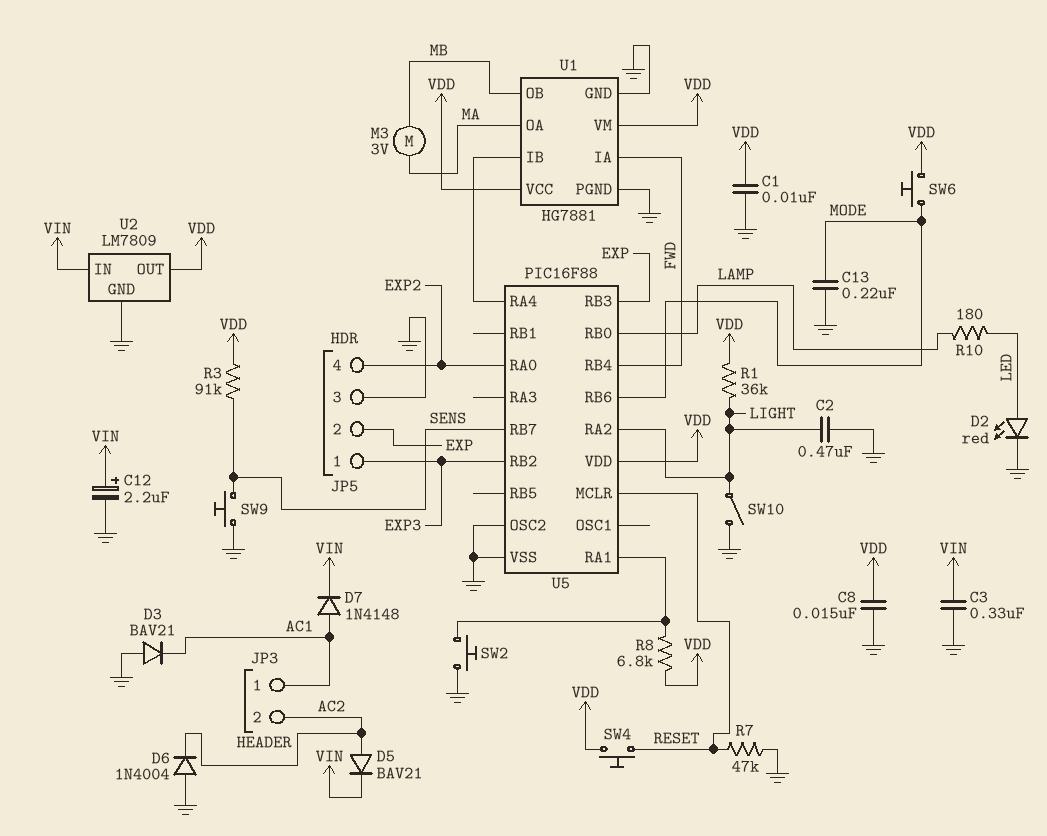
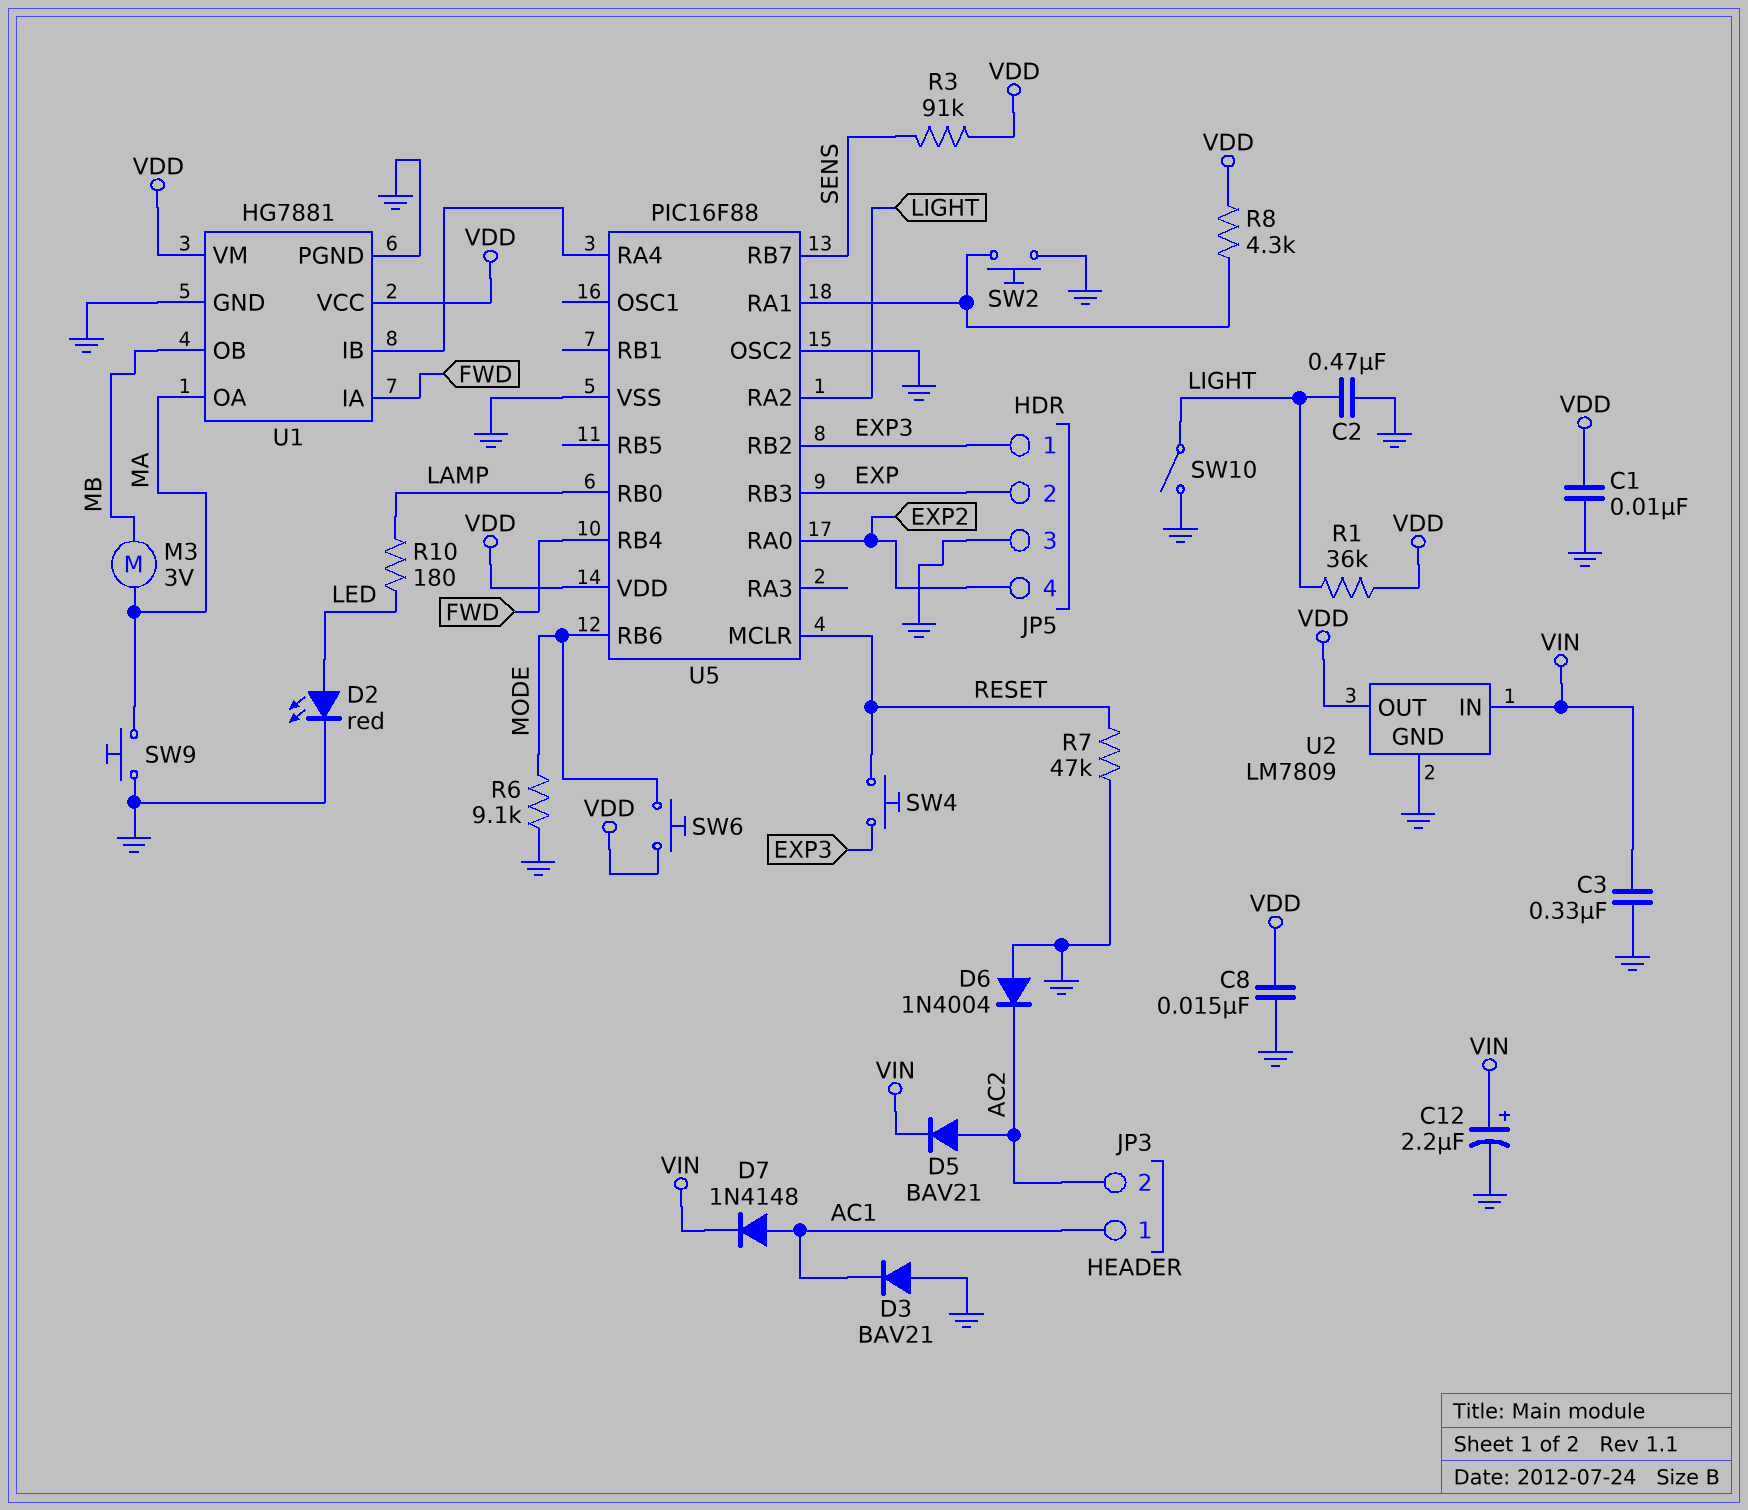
C13: 220nF (GND, MODE) -> none
R6: none -> 9.1k (GND, MODE)
R8: 6.8k (U5/RA1, VDD) -> 4.3k (U5/RA1, VDD)
SW4: button (RESET, VDD) -> button (EXP3, RESET)
SW9: button (GND, SENS) -> button (GND, MA)

